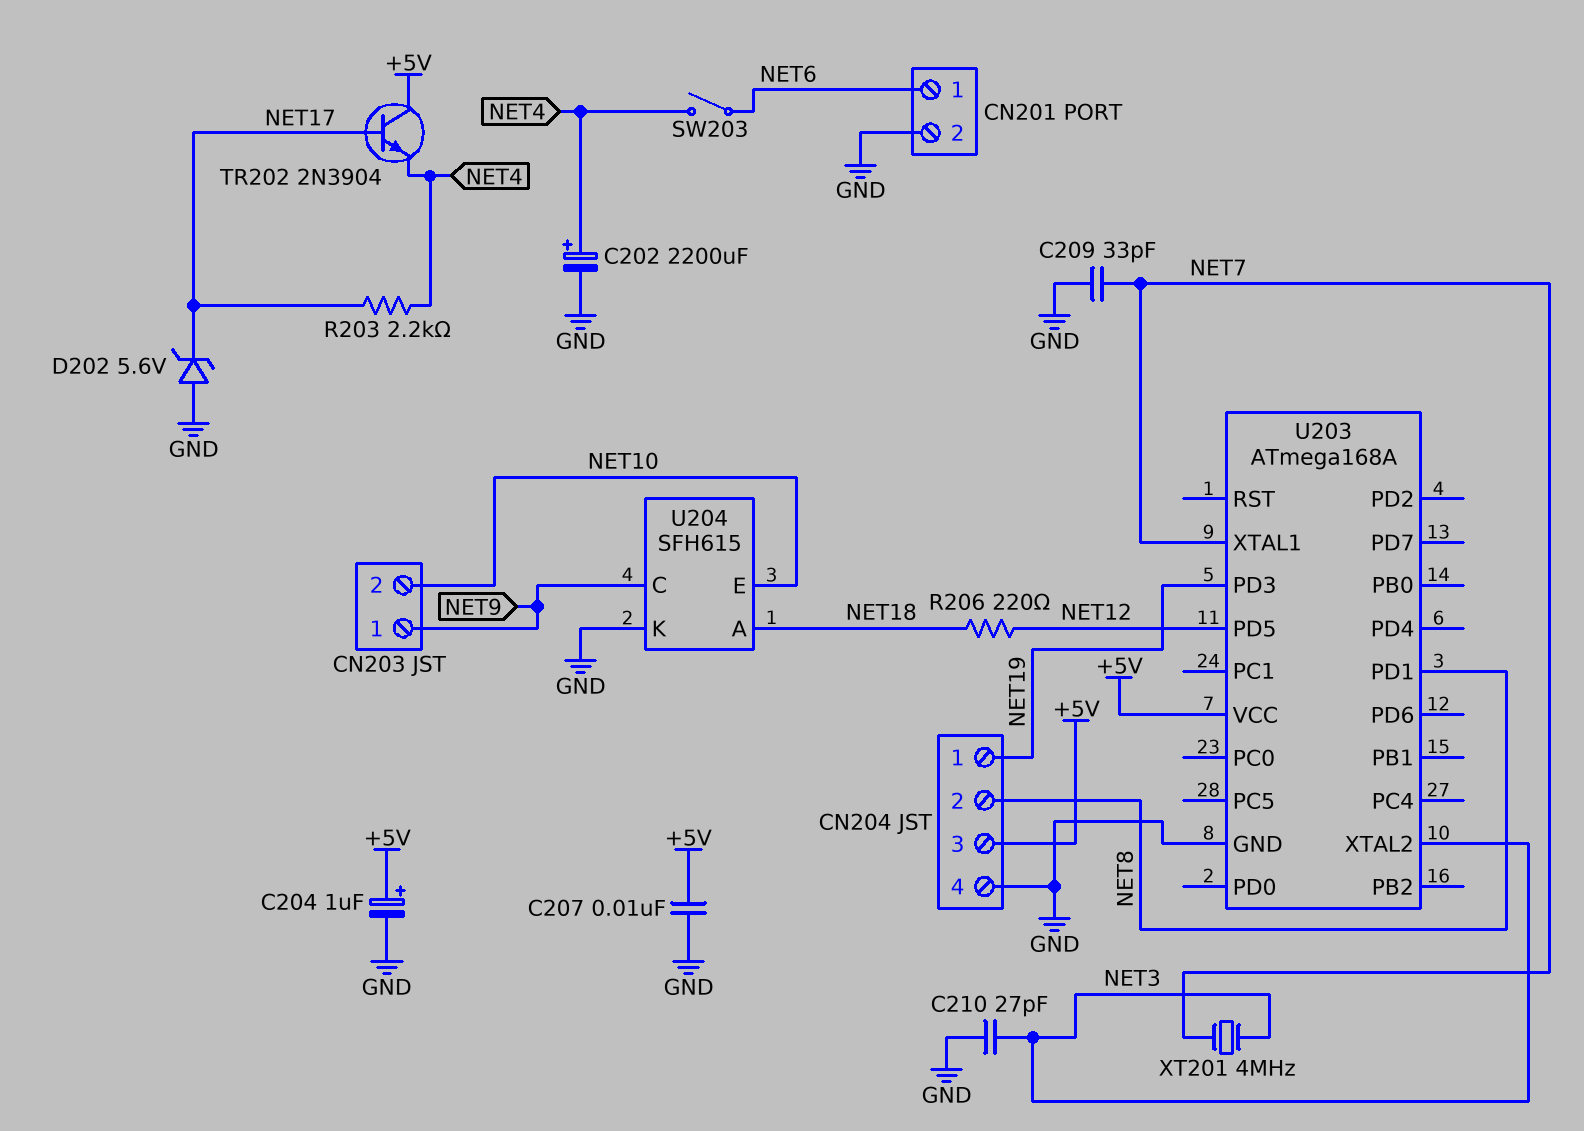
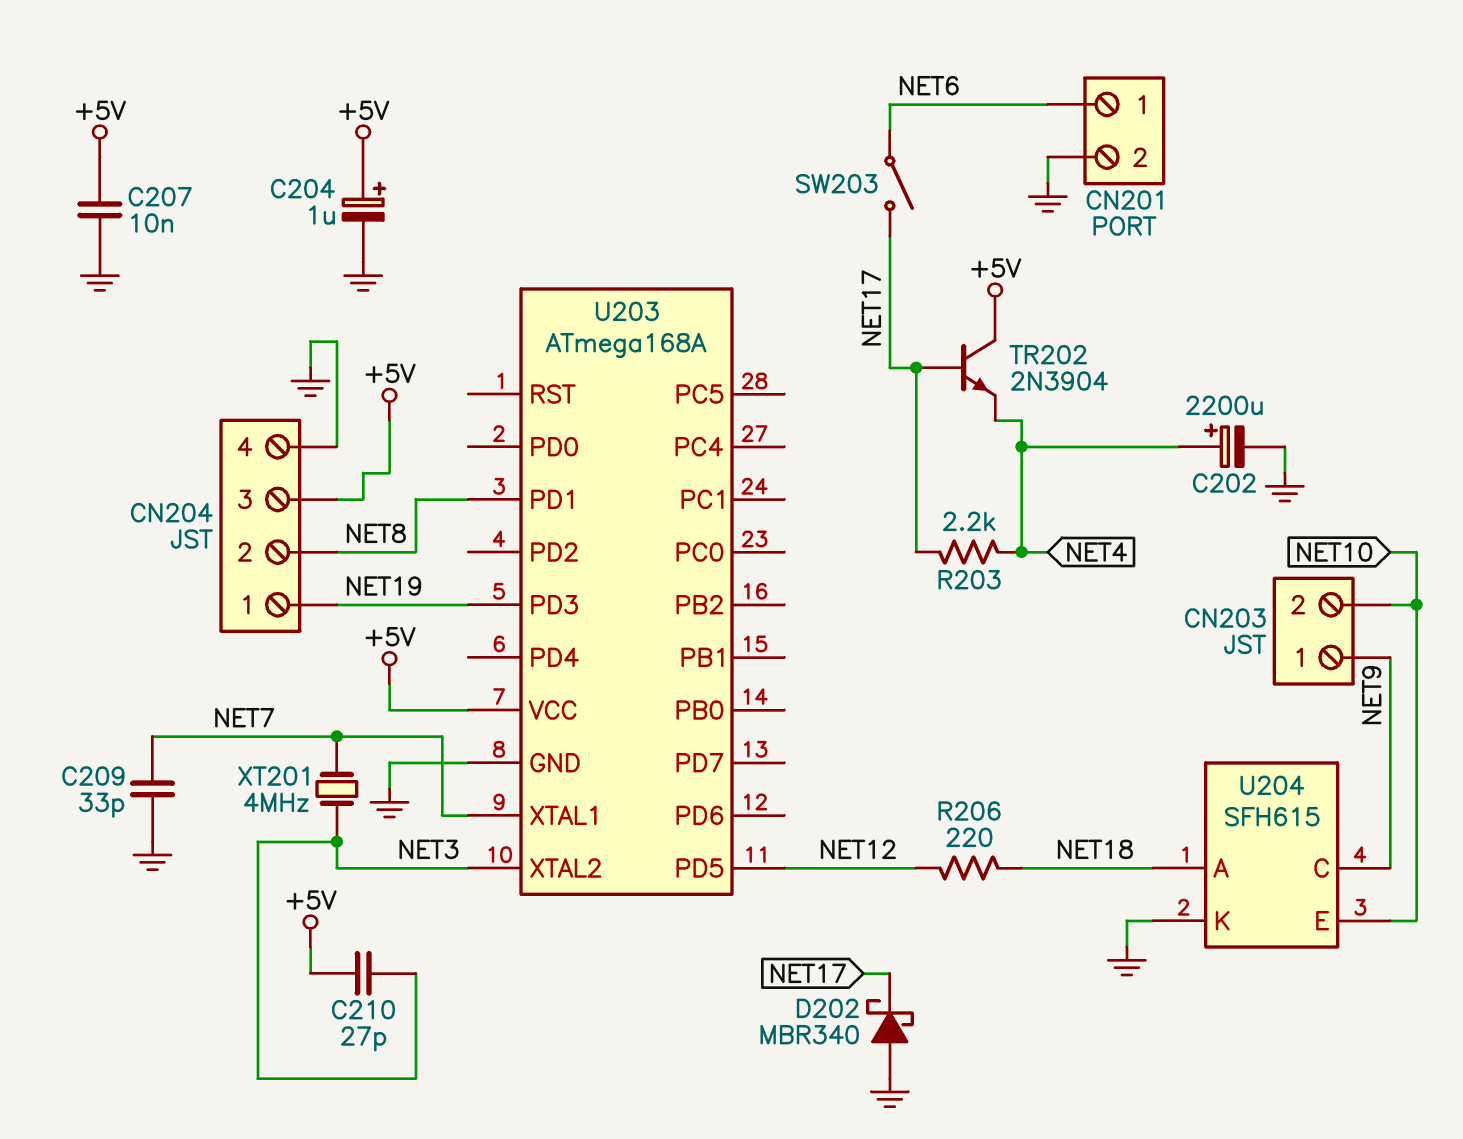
C210: 27pF (GND, NET3) -> 27pF (+5V, NET3)
D202: zener 5.6V (A GND, K NET17) -> schottky MBR340 (A GND, K NET17)
SW203: switch (NET4, NET6) -> switch (NET6, NET17)

